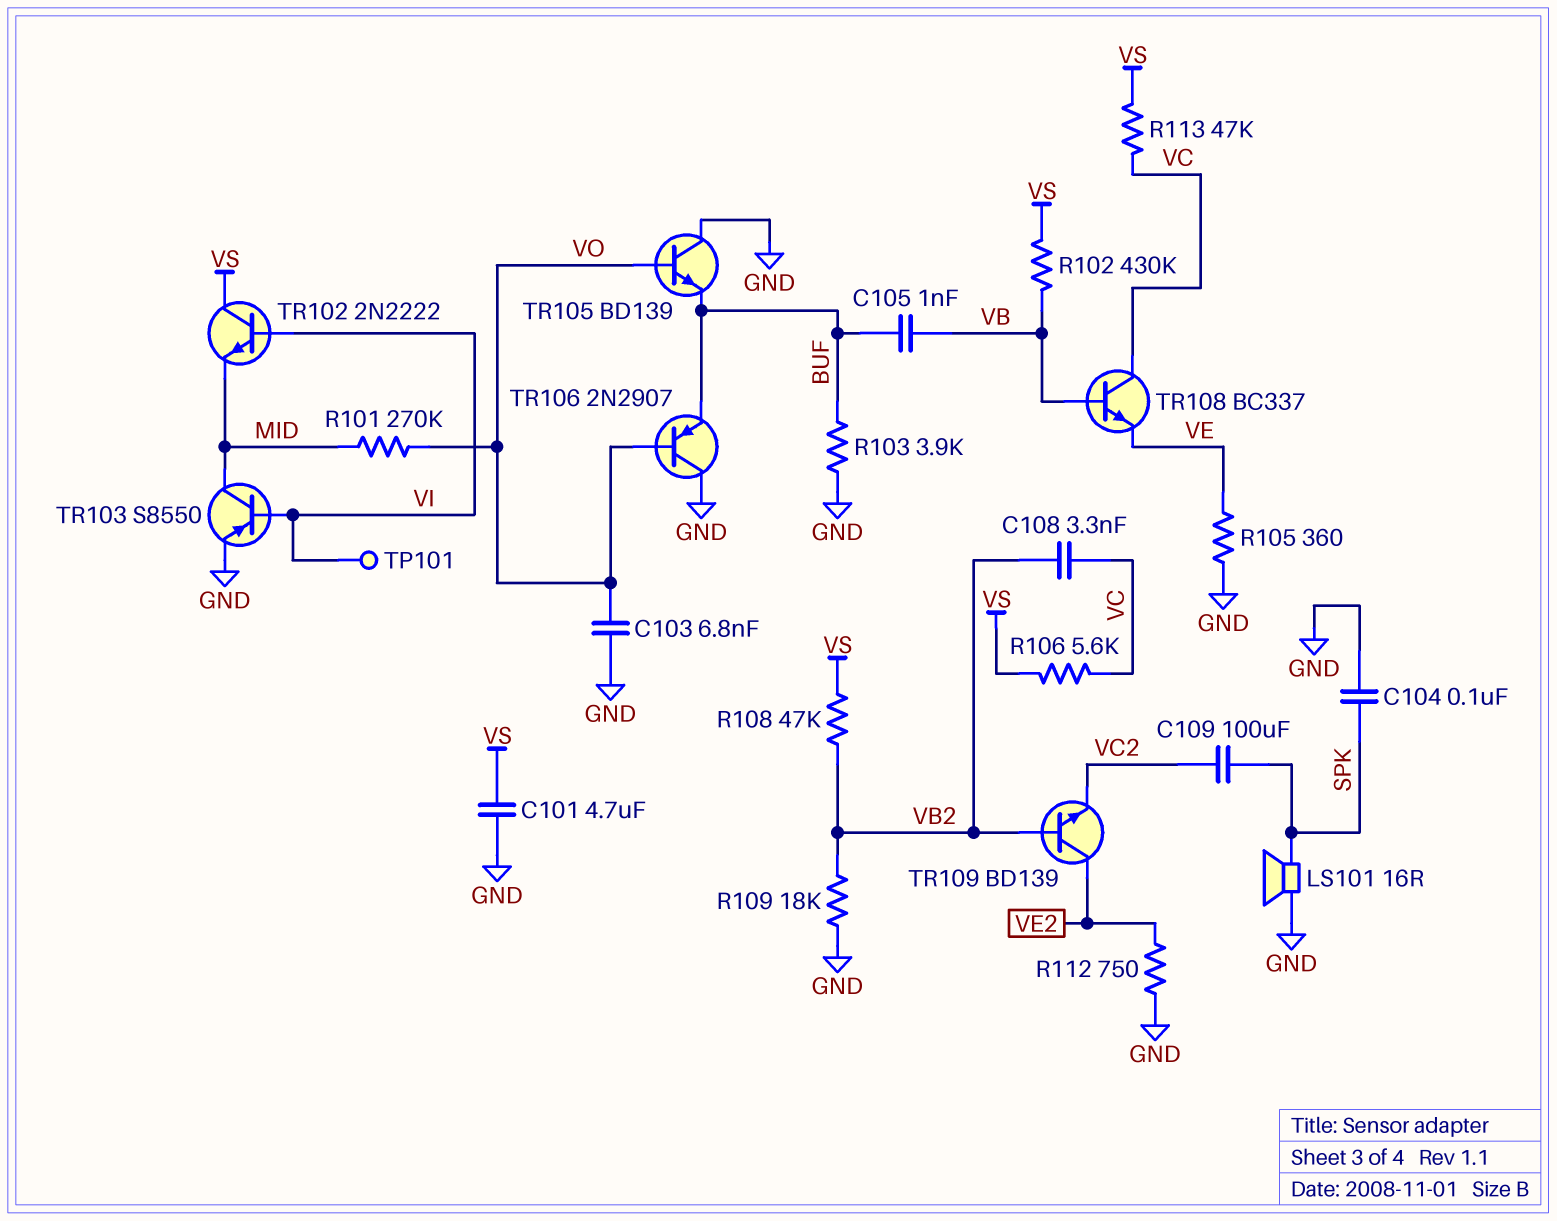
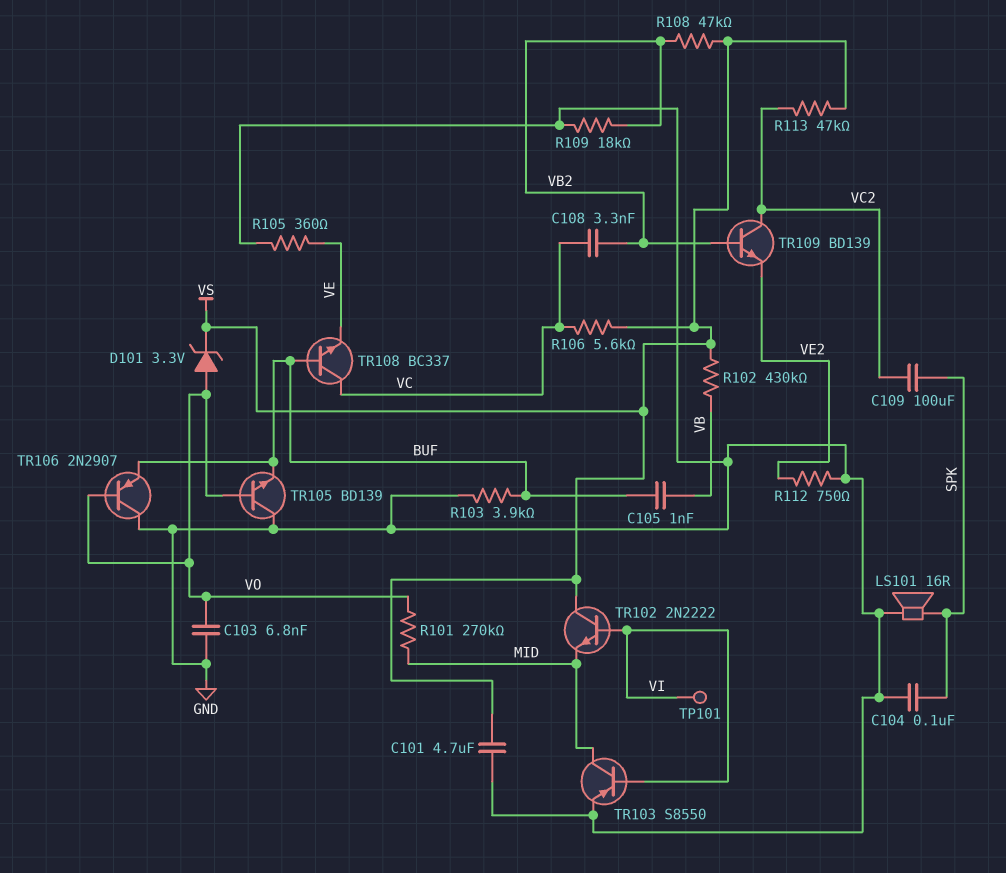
D101: none -> zener 3.3V (A VO, K VS)
R113: 47k (VC, VS) -> 47k (VC2, VS)
TR108: NPN BC337 (B VB, C VC, E VE) -> NPN BC337 (B BUF, C VC, E VE)
TR109: NPN BD139 (B VB2, C VE2, E VC2) -> NPN BD139 (B VB2, C VC2, E VE2)

